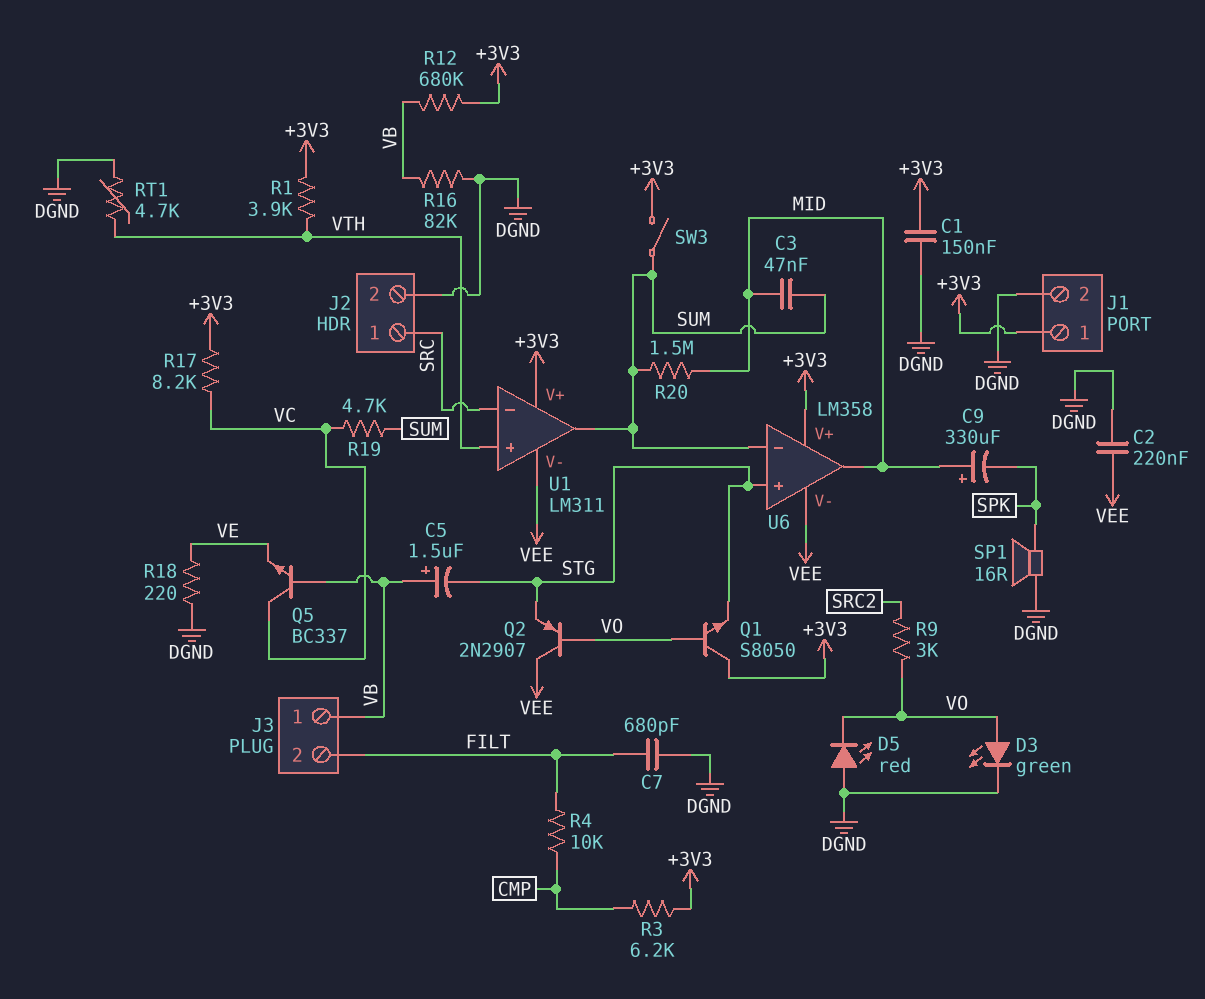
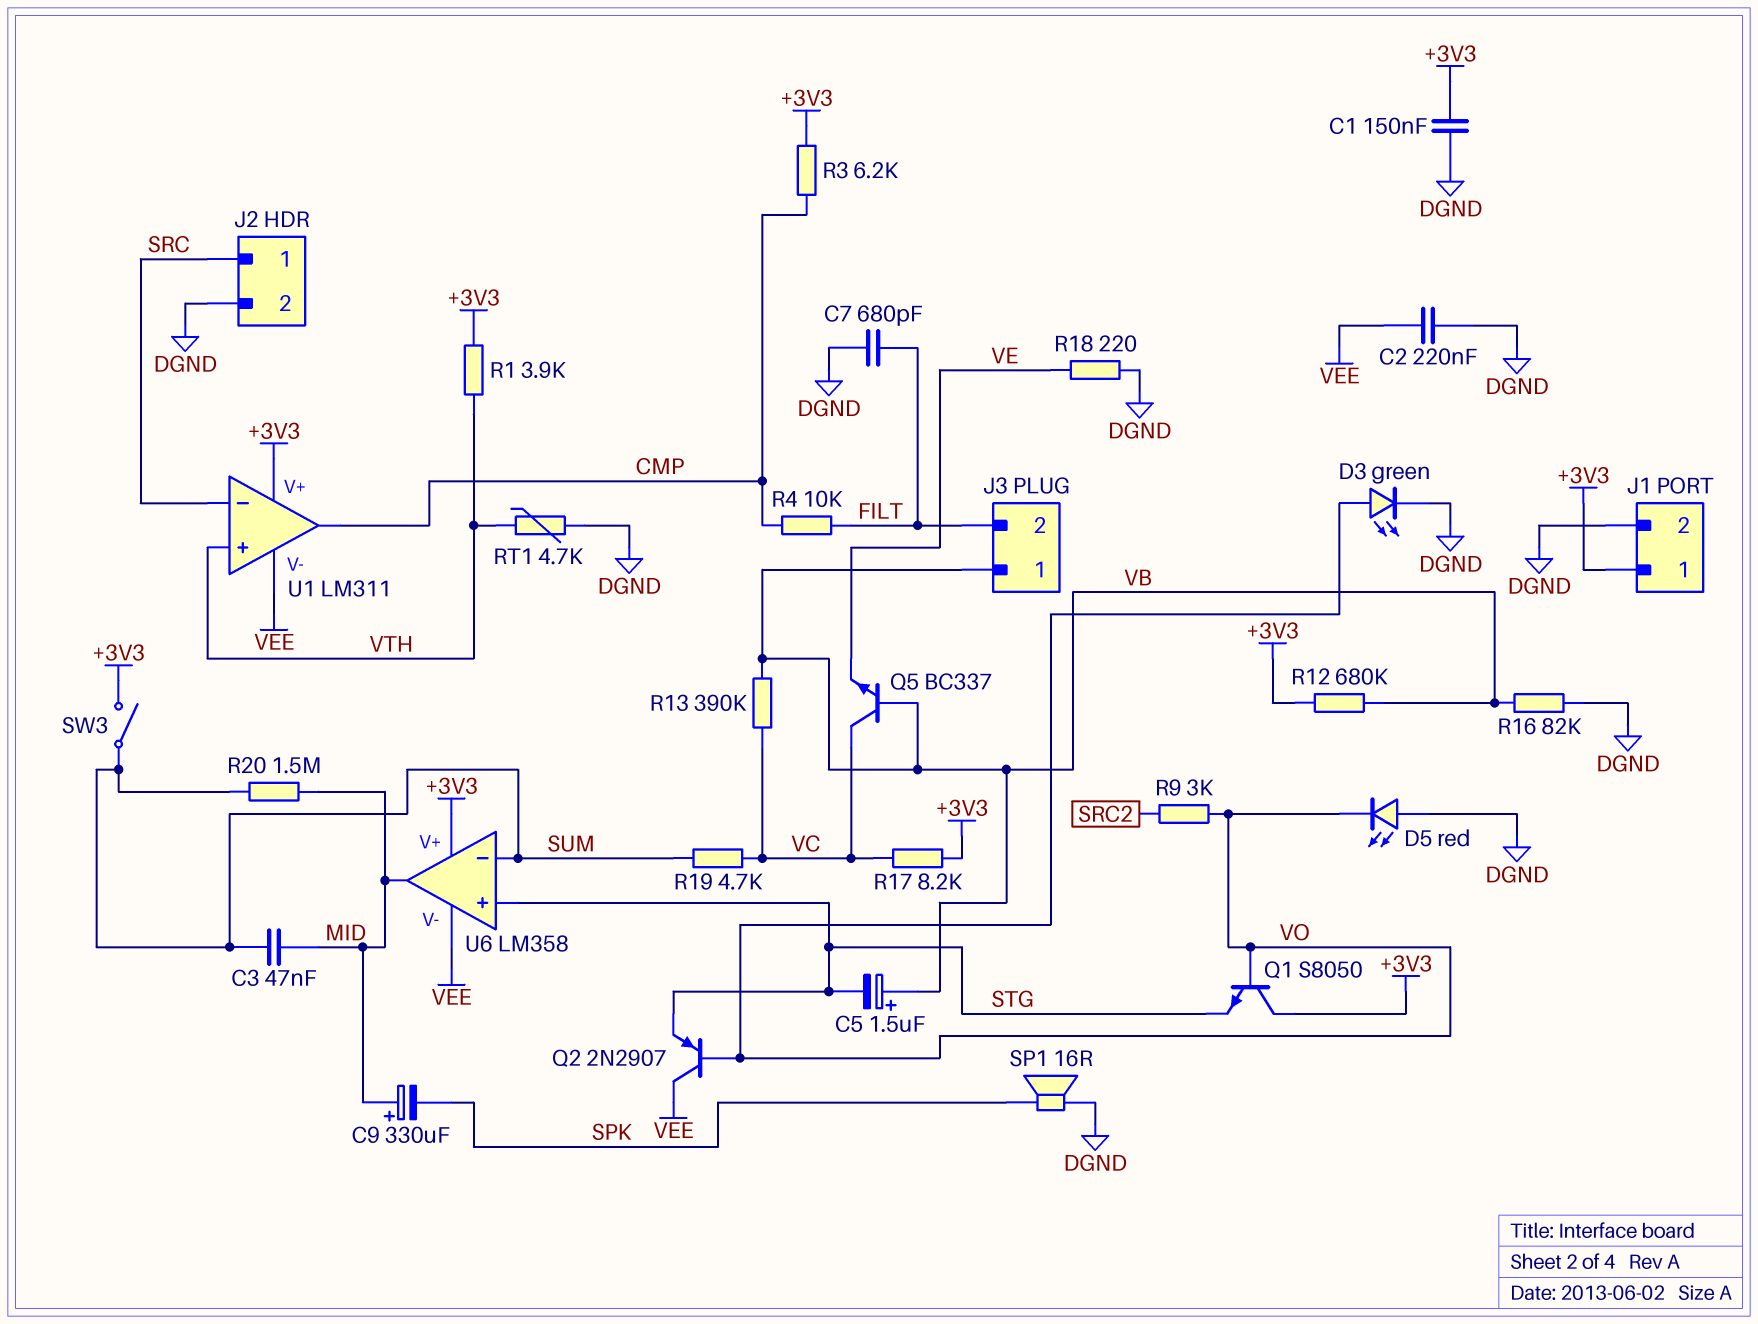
R13: none -> 390k (VB, VC)
U1 pin out: SUM -> CMP

